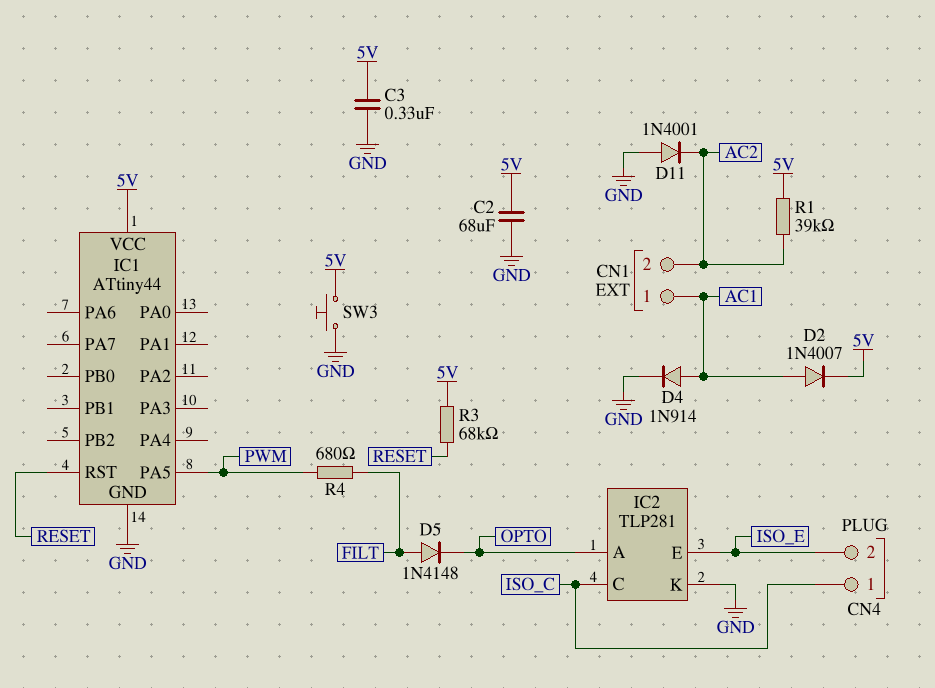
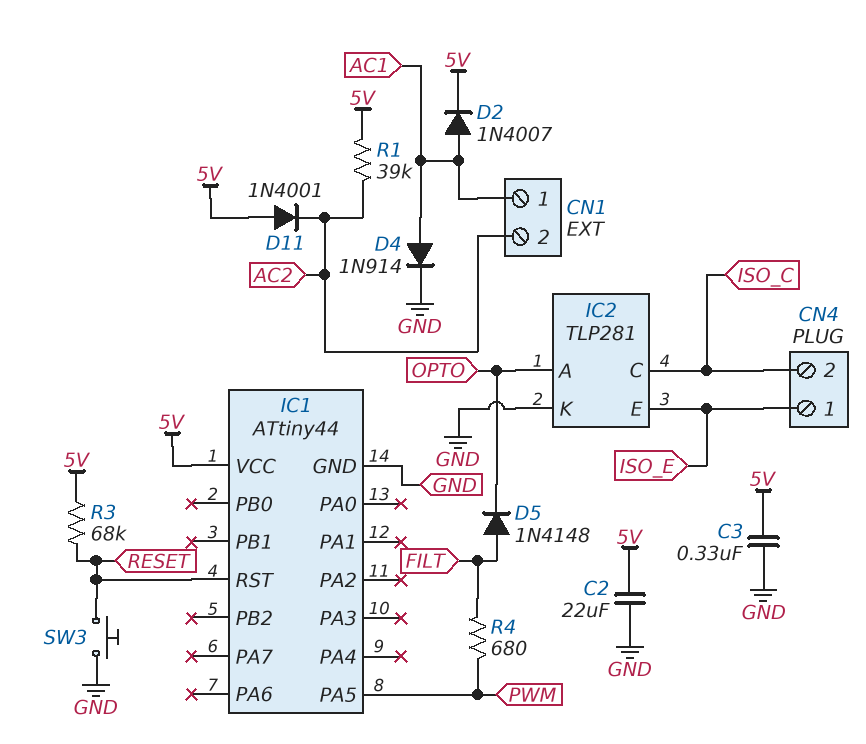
C2: 68uF (5V, GND) -> 22uF (5V, GND)
CN4 pin 1: ISO_C -> ISO_E
CN4 pin 2: ISO_E -> ISO_C
D11: diode 1N4001 (A GND, K AC2) -> diode 1N4001 (A 5V, K AC2)
SW3: button (5V, GND) -> button (GND, RESET)

